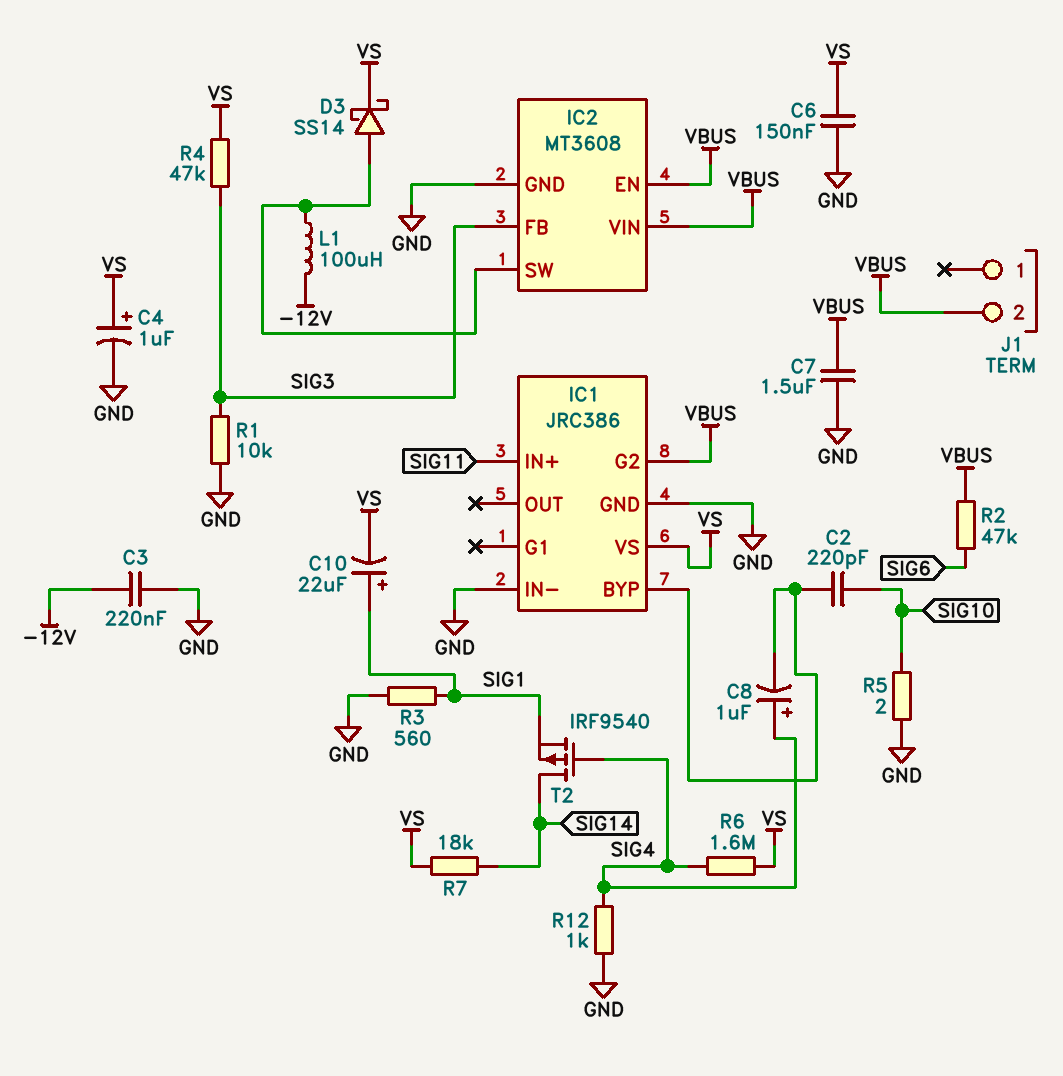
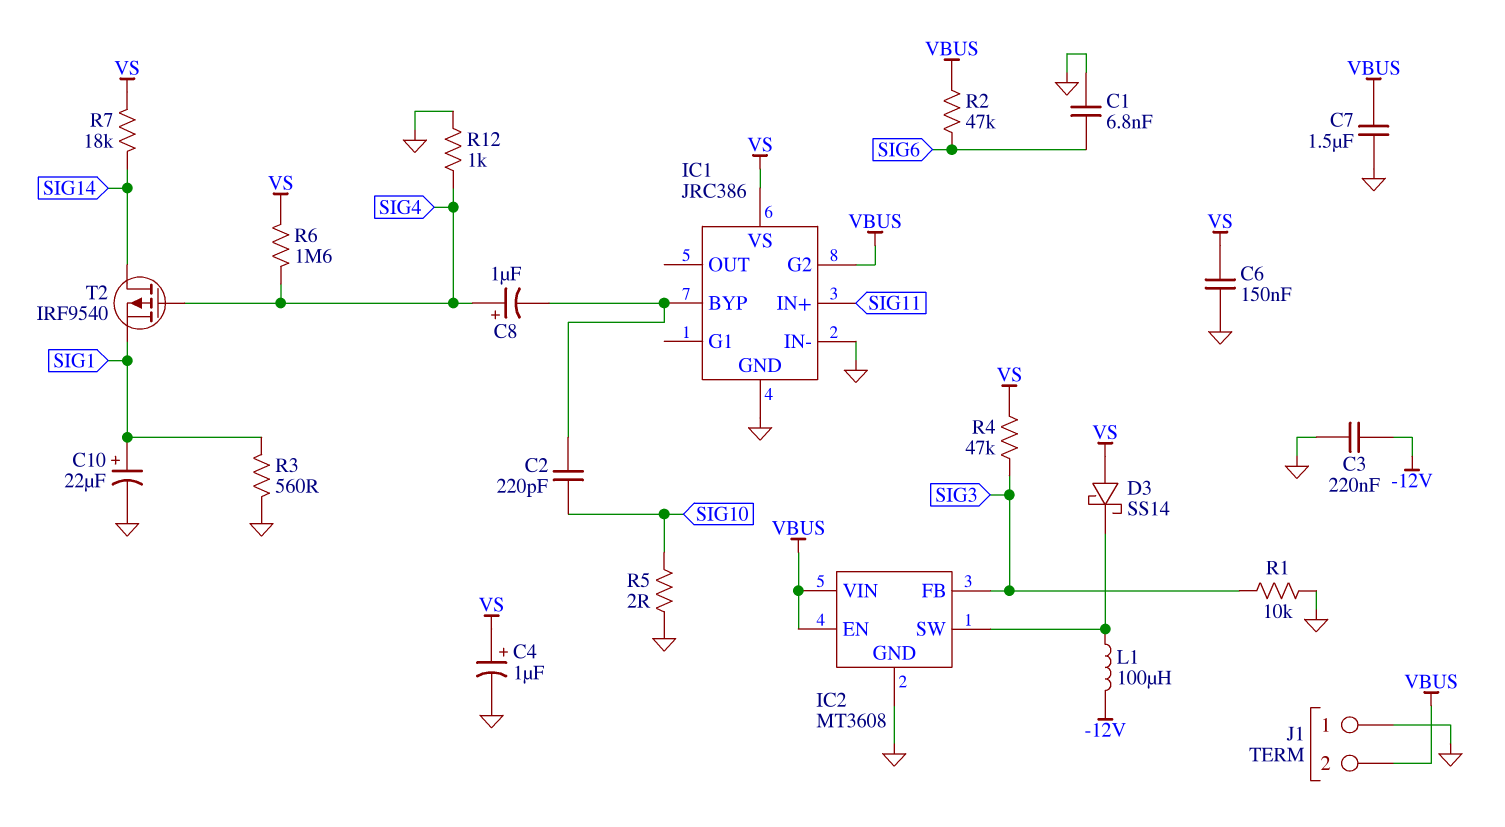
C1: none -> 6.8nF (GND, SIG6)
C10: 22uF (plus SIG1, minus VS) -> 22uF (plus SIG1, minus GND)
D3: schottky SS14 (A IC2/SW, K VS) -> schottky SS14 (A VS, K IC2/SW)
J1 pin 1: none -> GND

